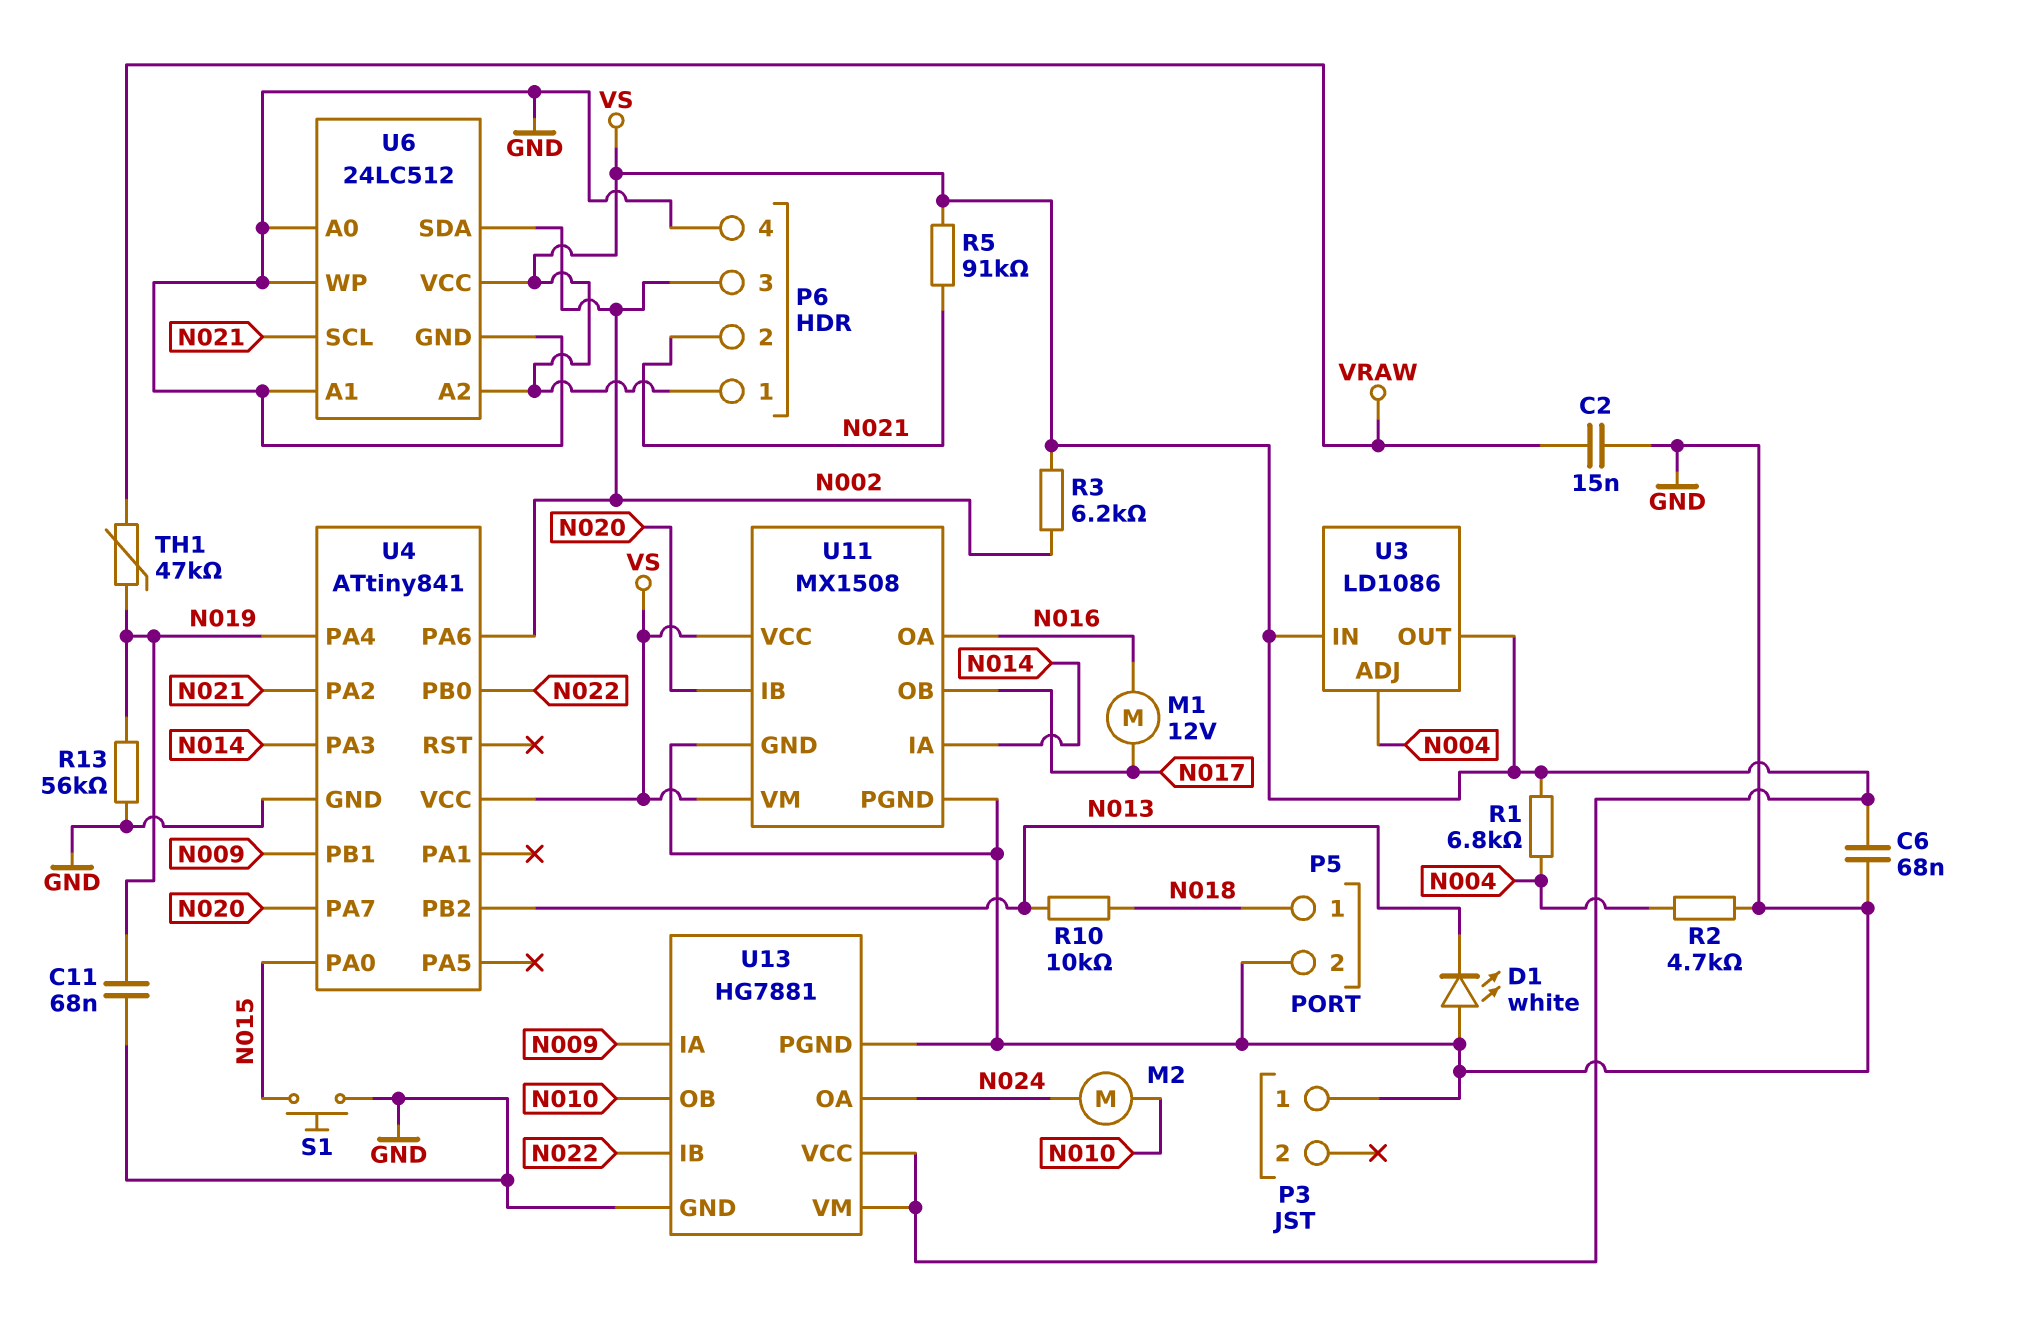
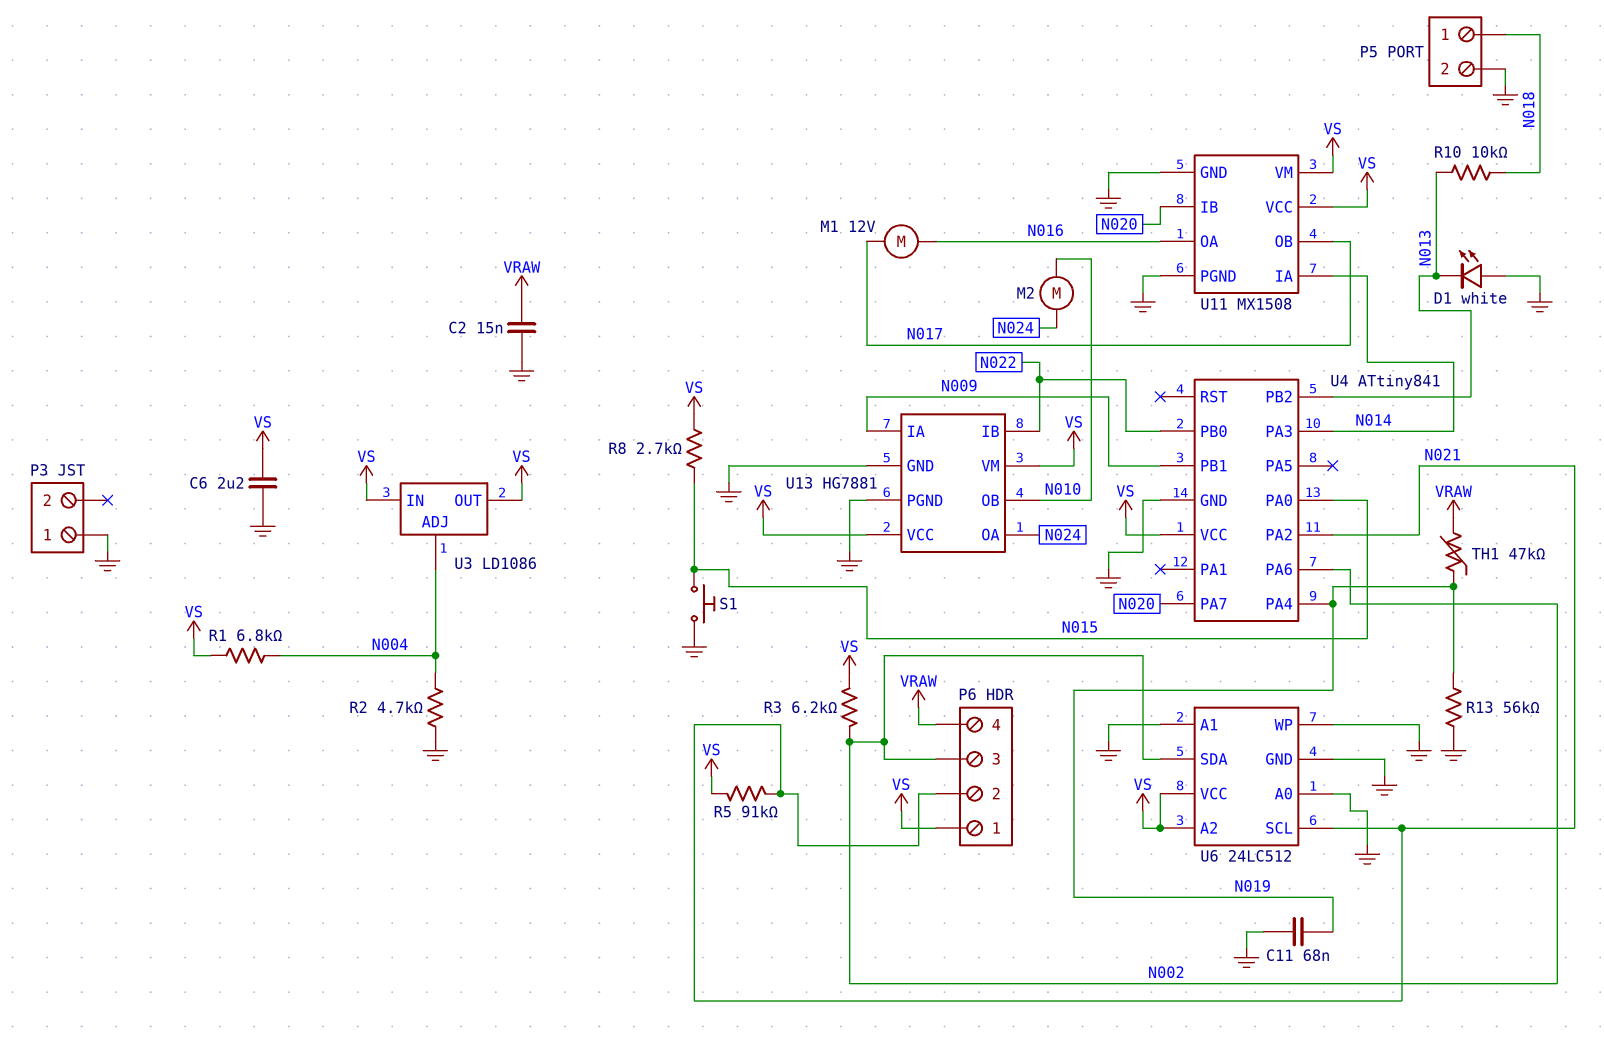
C6: 68nF (GND, VS) -> 2.2uF (GND, VS)
P6 pin 4: GND -> VRAW
R8: none -> 2.7k (N015, VS)

